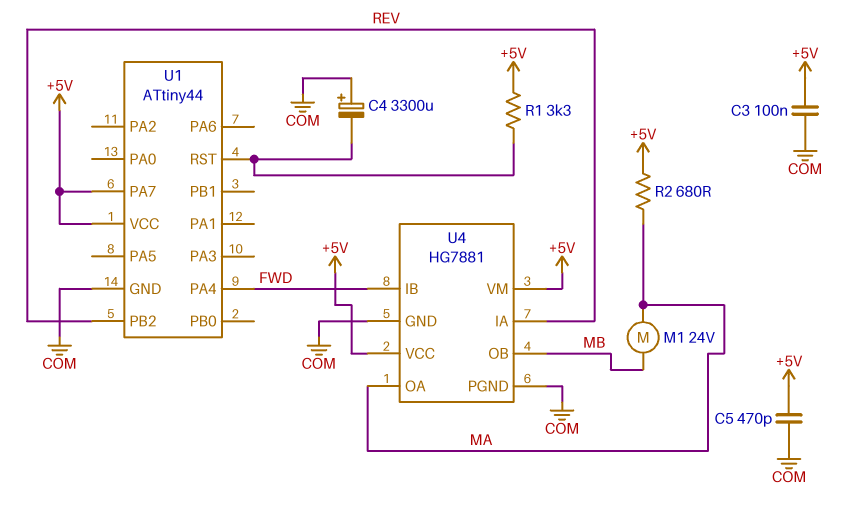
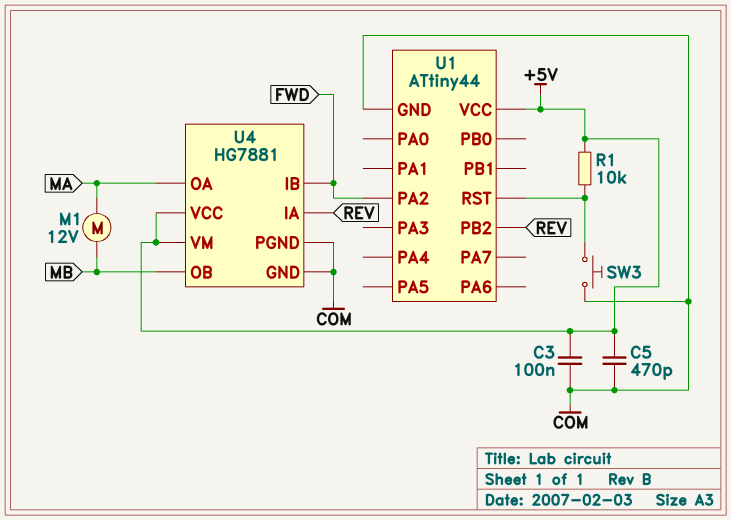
C4: 3300uF (plus COM, minus U1/RST) -> none
M1: motor 24V (MA, MB) -> motor 12V (MA, MB)
R1: 3.3k (+5V, U1/RST) -> 10k (+5V, U1/RST)
R2: 680 (+5V, MA) -> none
SW3: none -> button (COM, U1/RST)
U1 pin PA2: none -> FWD
U1 pin PA4: FWD -> none
U1 pin PA7: +5V -> none

